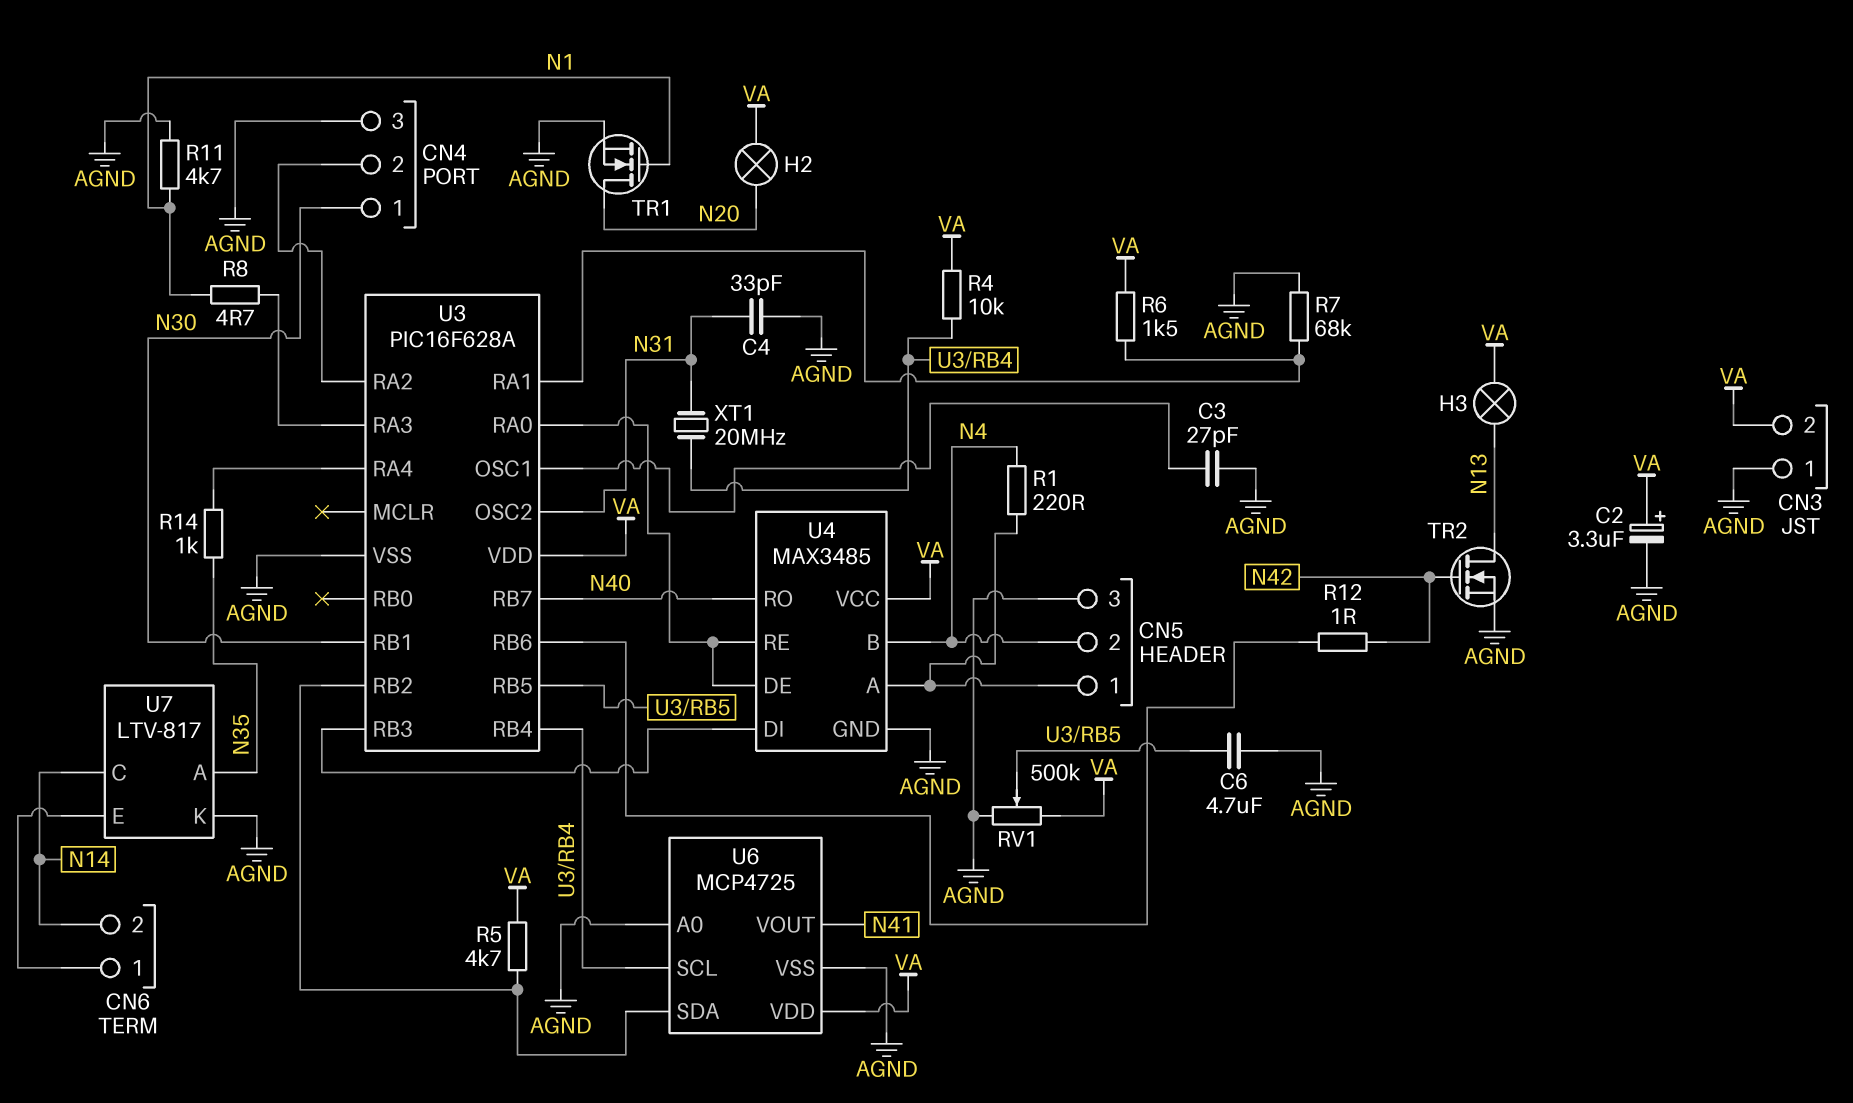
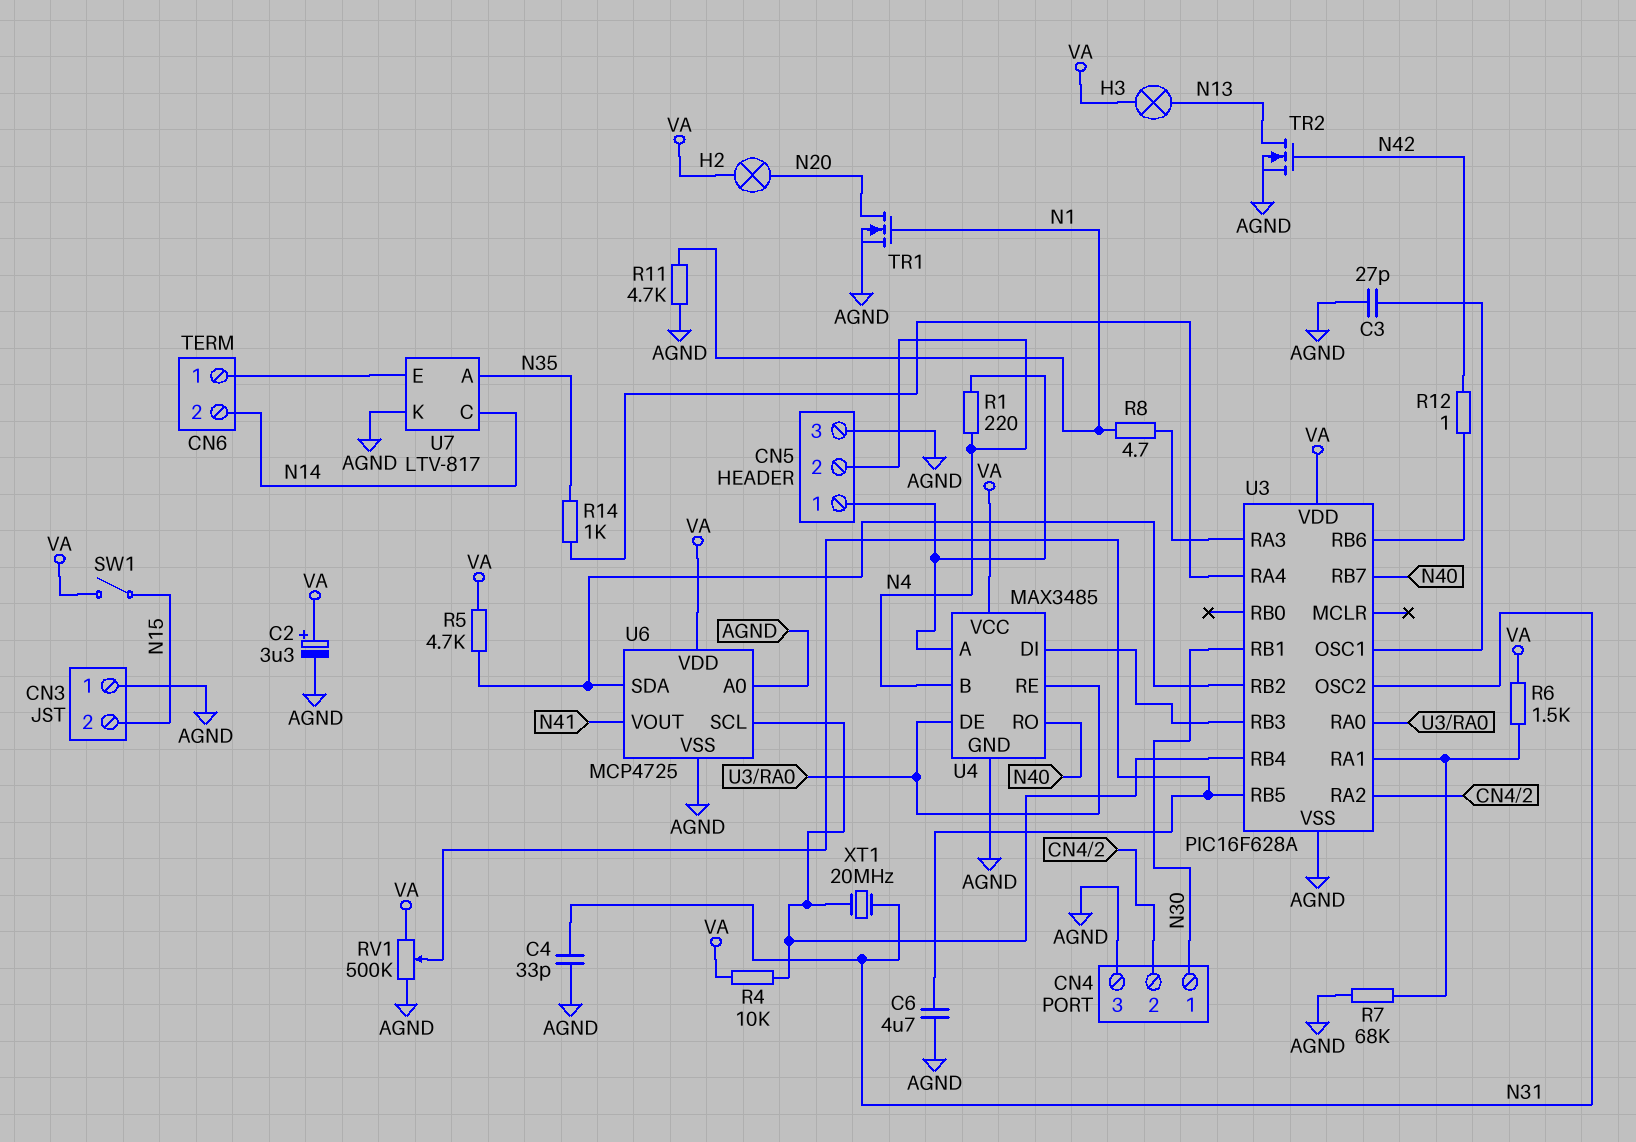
CN3 pin 2: VA -> N15
SW1: none -> switch (N15, VA)

